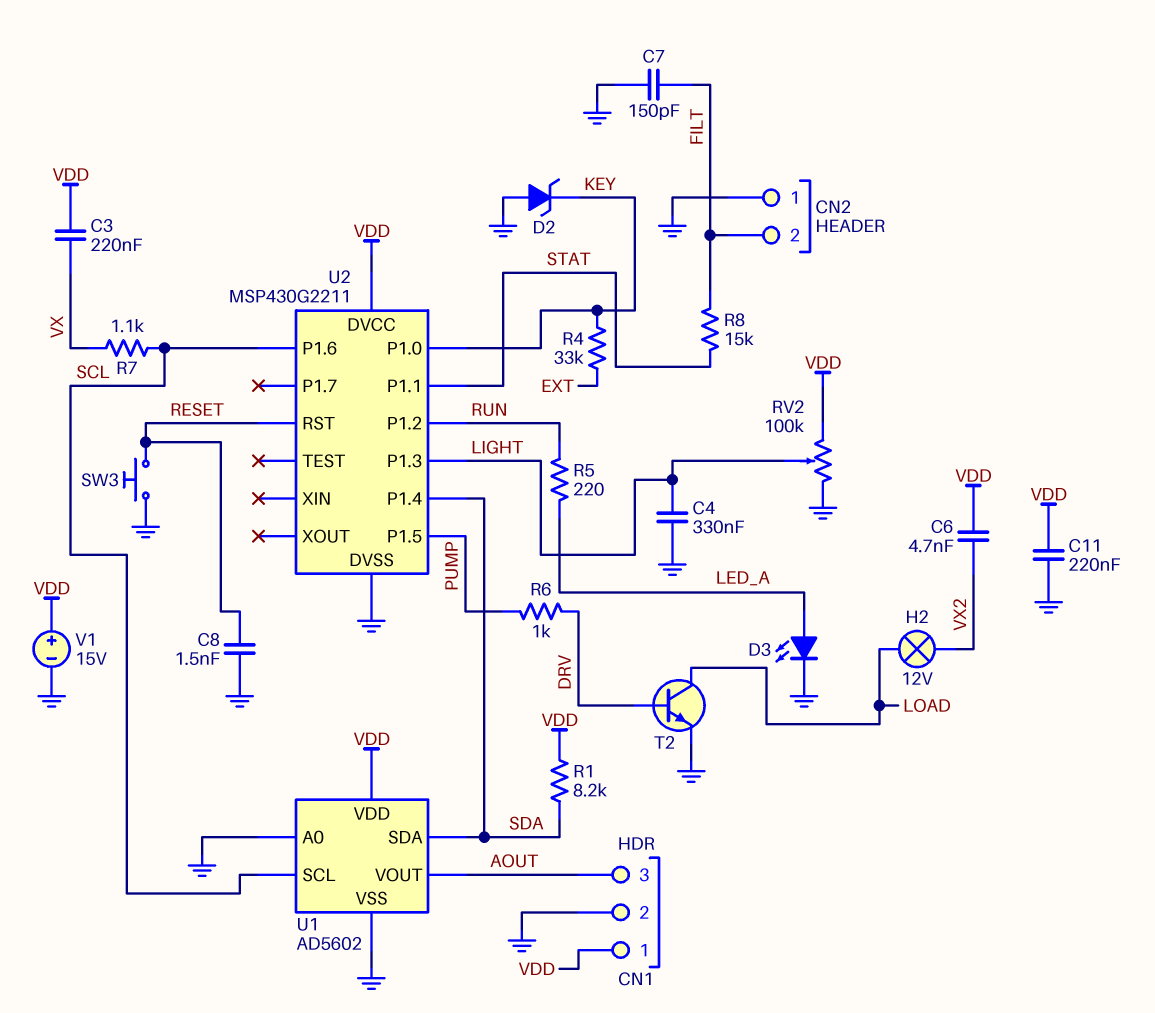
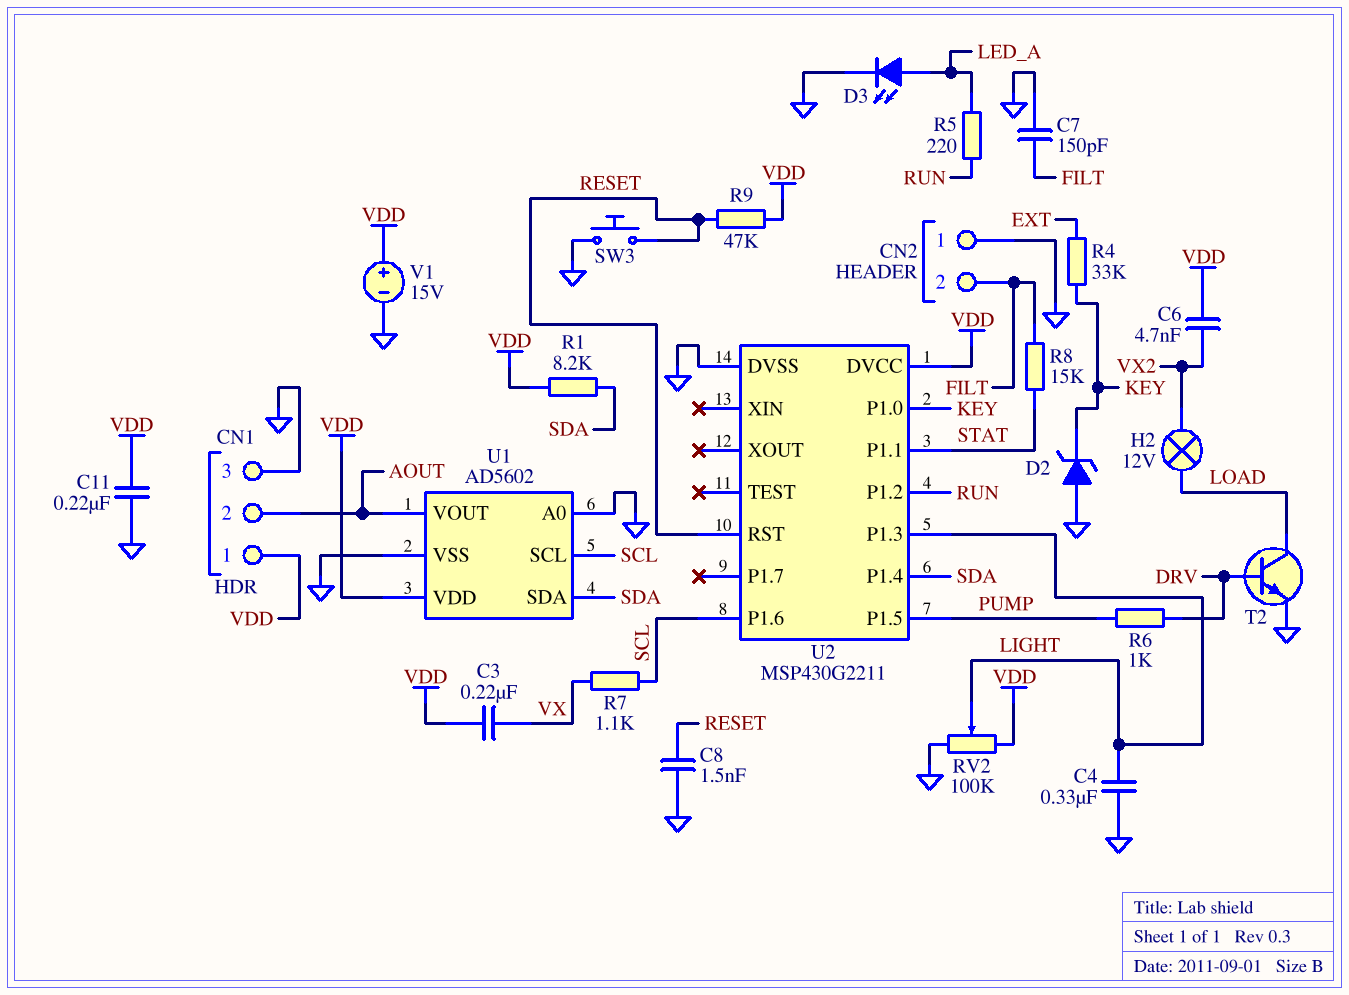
CN1 pin 2: GND -> AOUT
CN1 pin 3: AOUT -> GND
R9: none -> 47k (RESET, VDD)

